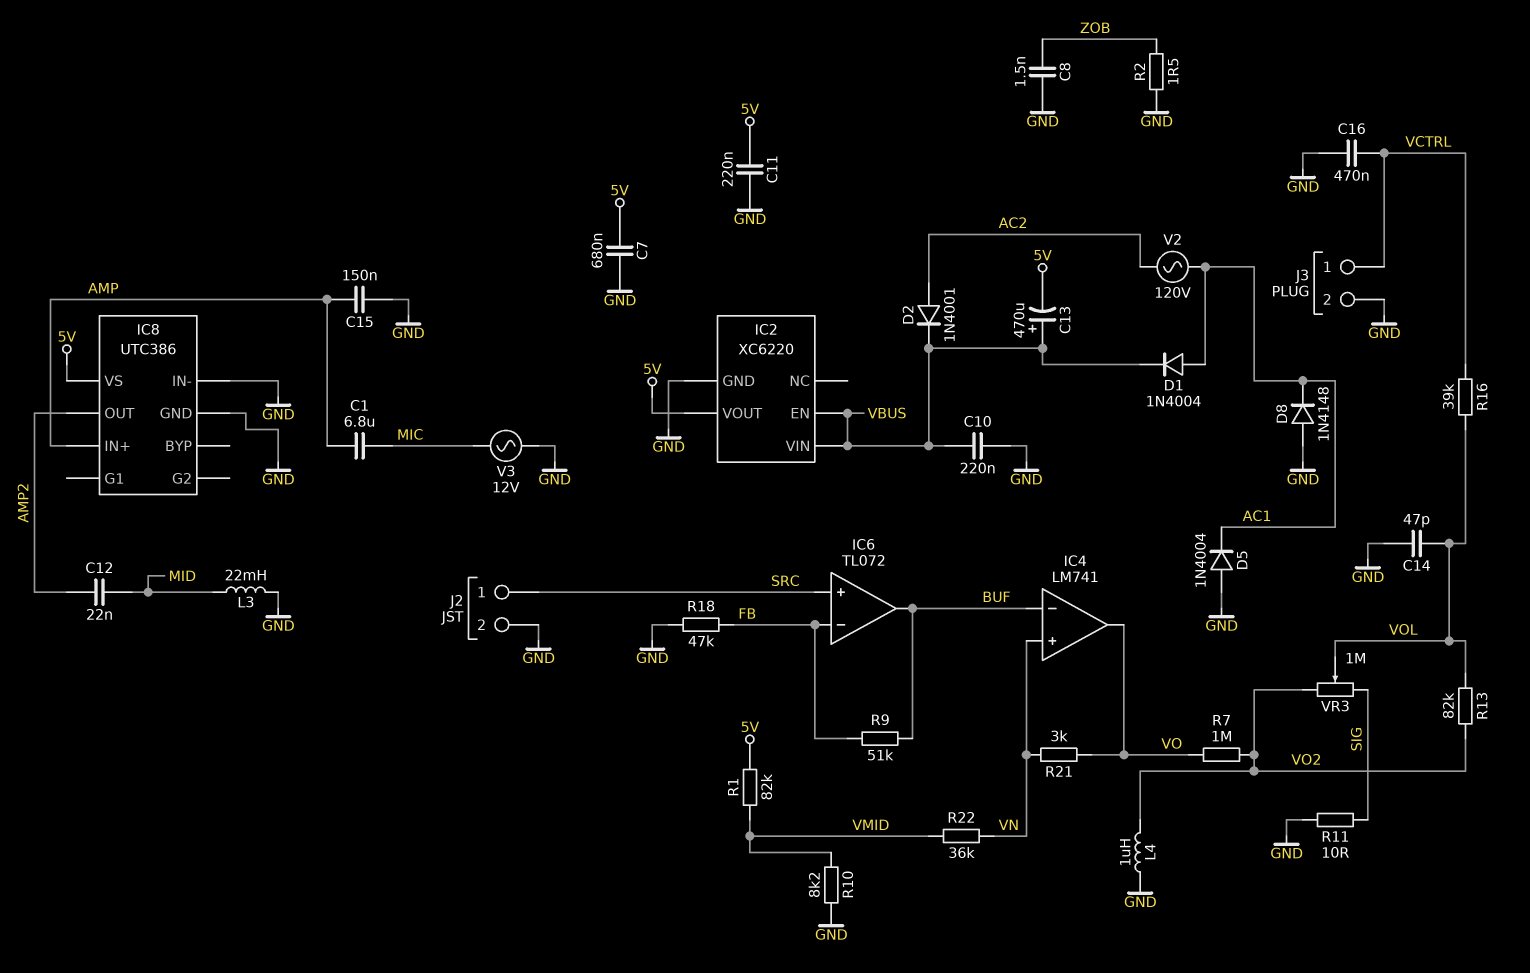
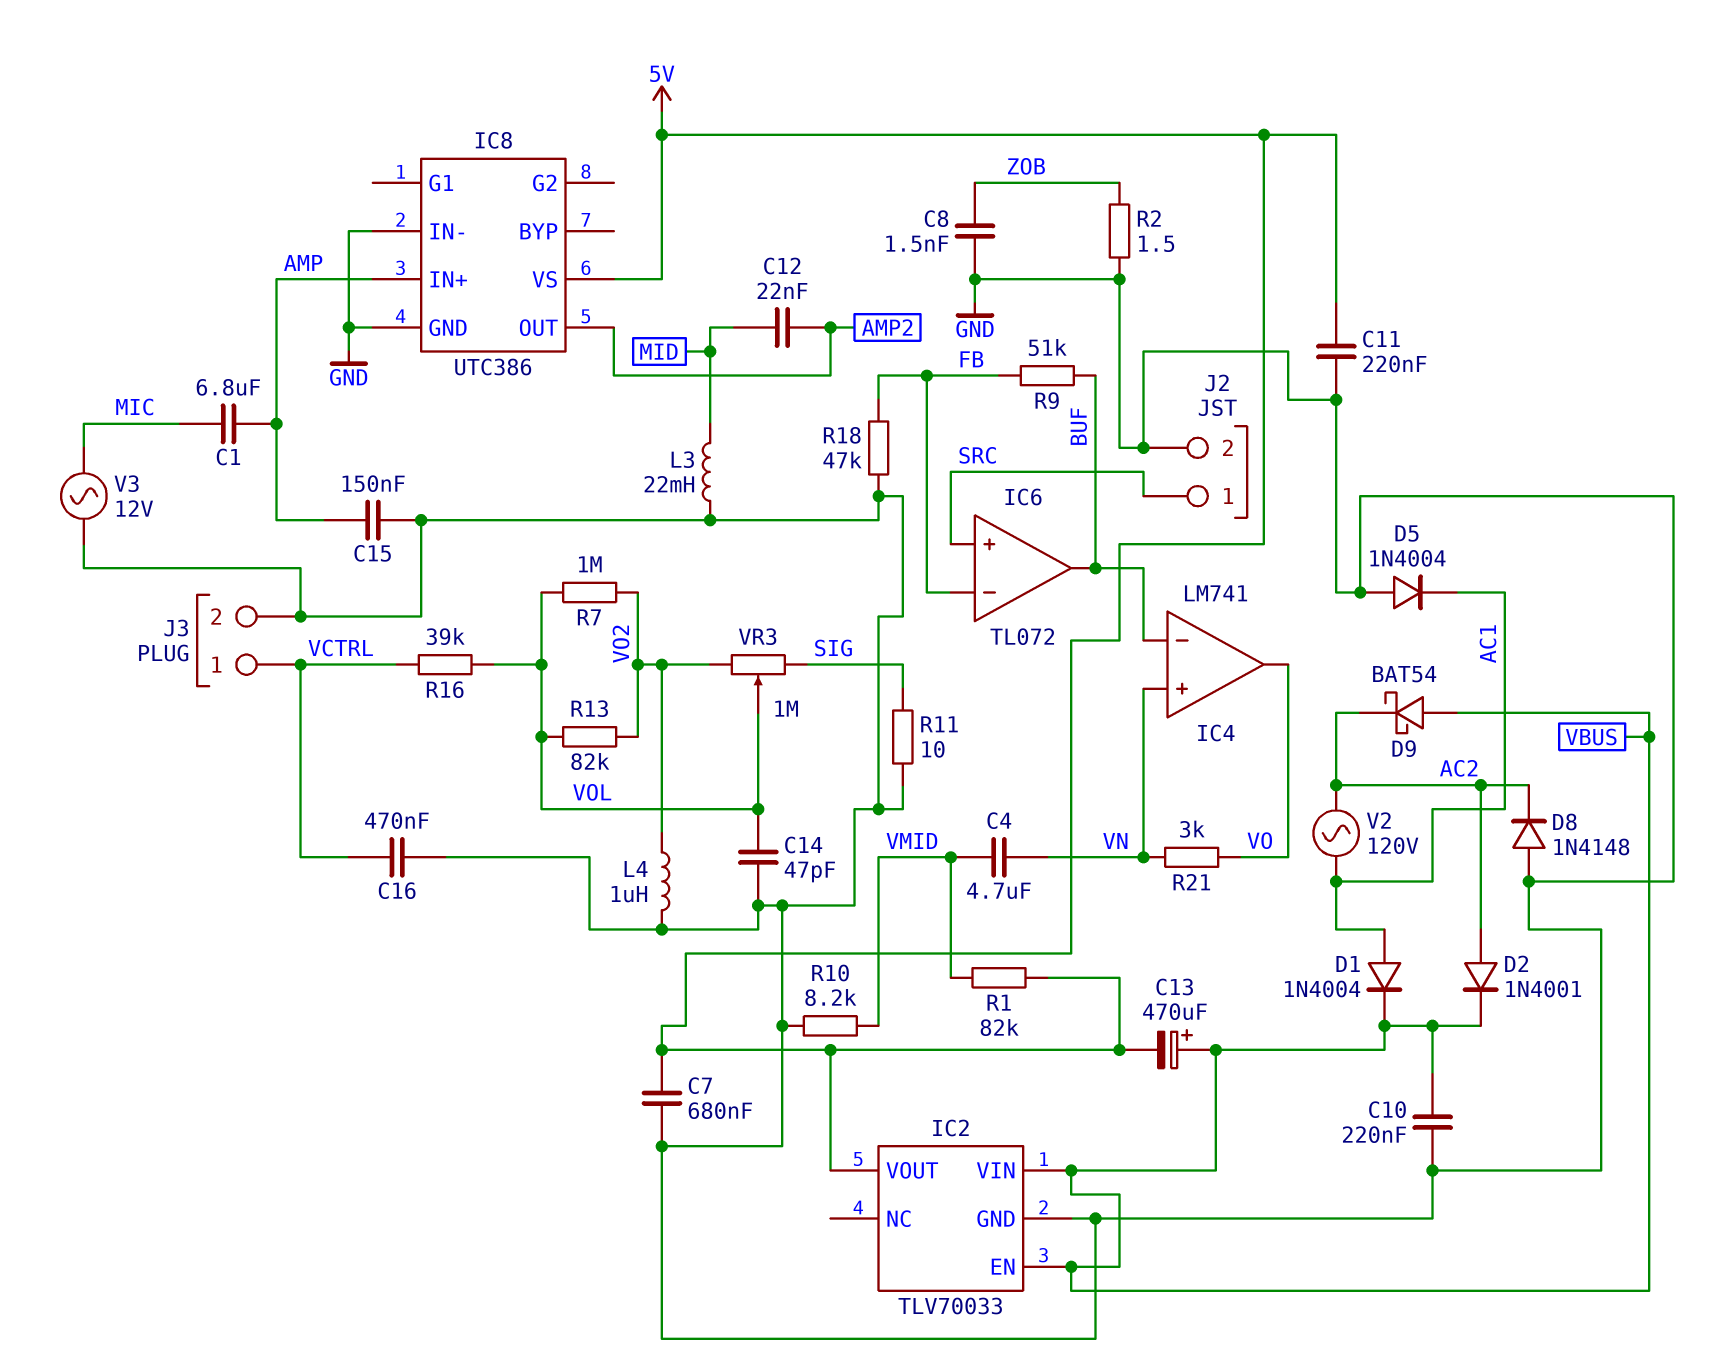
C4: none -> 4.7uF (VMID, VN)
D8: diode 1N4148 (A GND, K AC1) -> diode 1N4148 (A GND, K AC2)
D9: none -> schottky BAT54 (A VBUS, K AC2)
IC2: XC6220 -> TLV70033
R7: 1M (VO, VO2) -> 1M (VO2, VOL)
R22: 36k (VMID, VN) -> none

